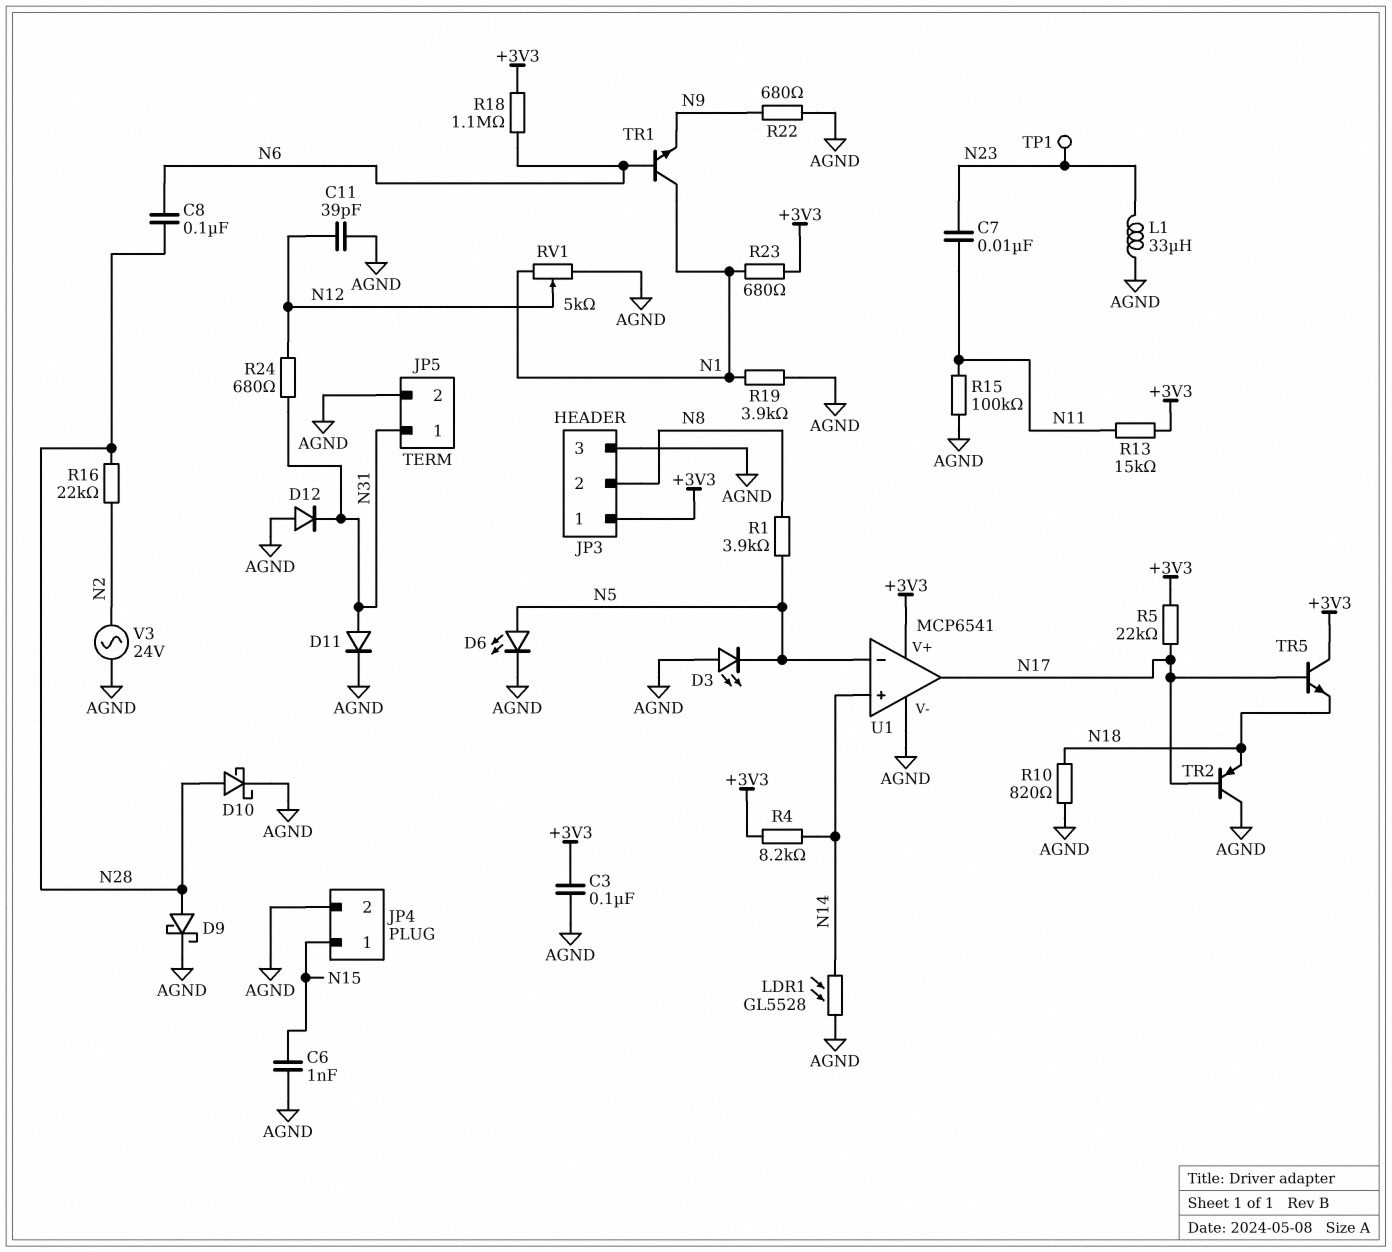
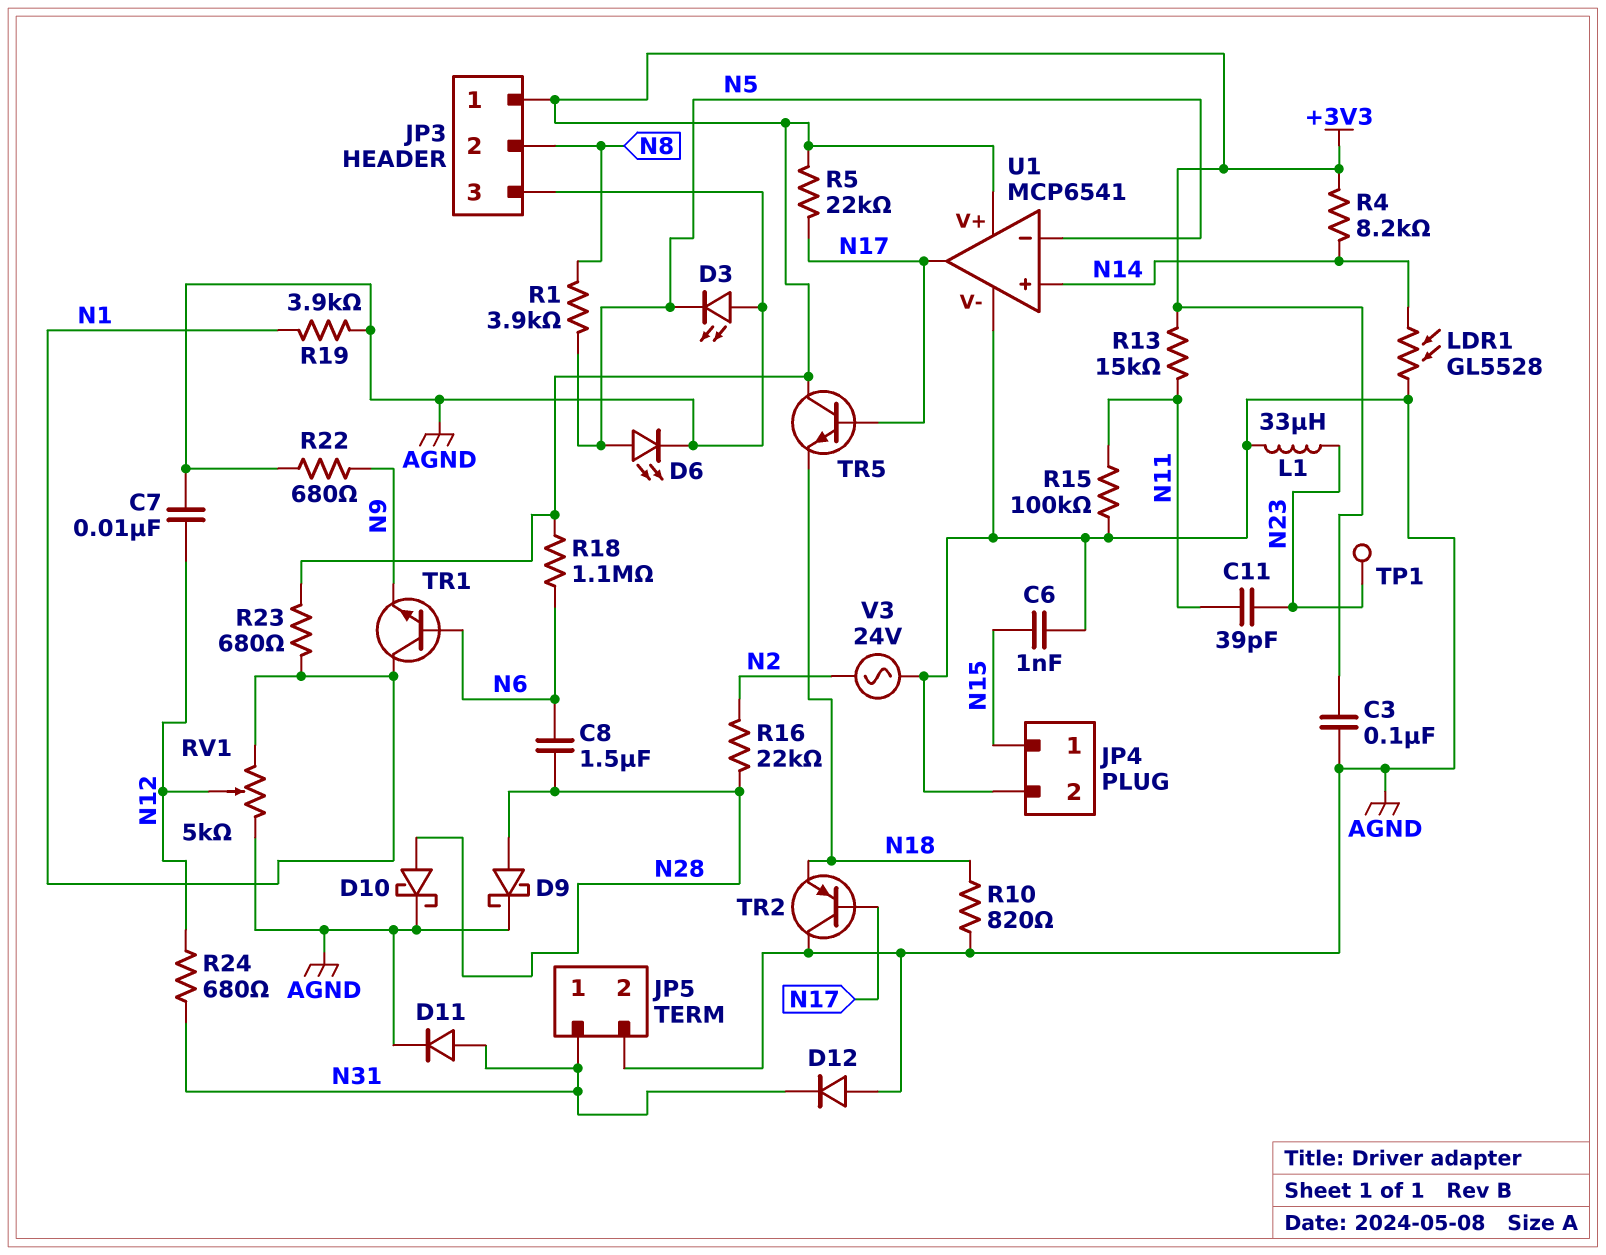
C7: 10nF (N11, N23) -> 10nF (AGND, N12)
C8: 100nF (N6, N28) -> 1.5uF (N6, N28)
C11: 39pF (AGND, N12) -> 39pF (N11, N23)

